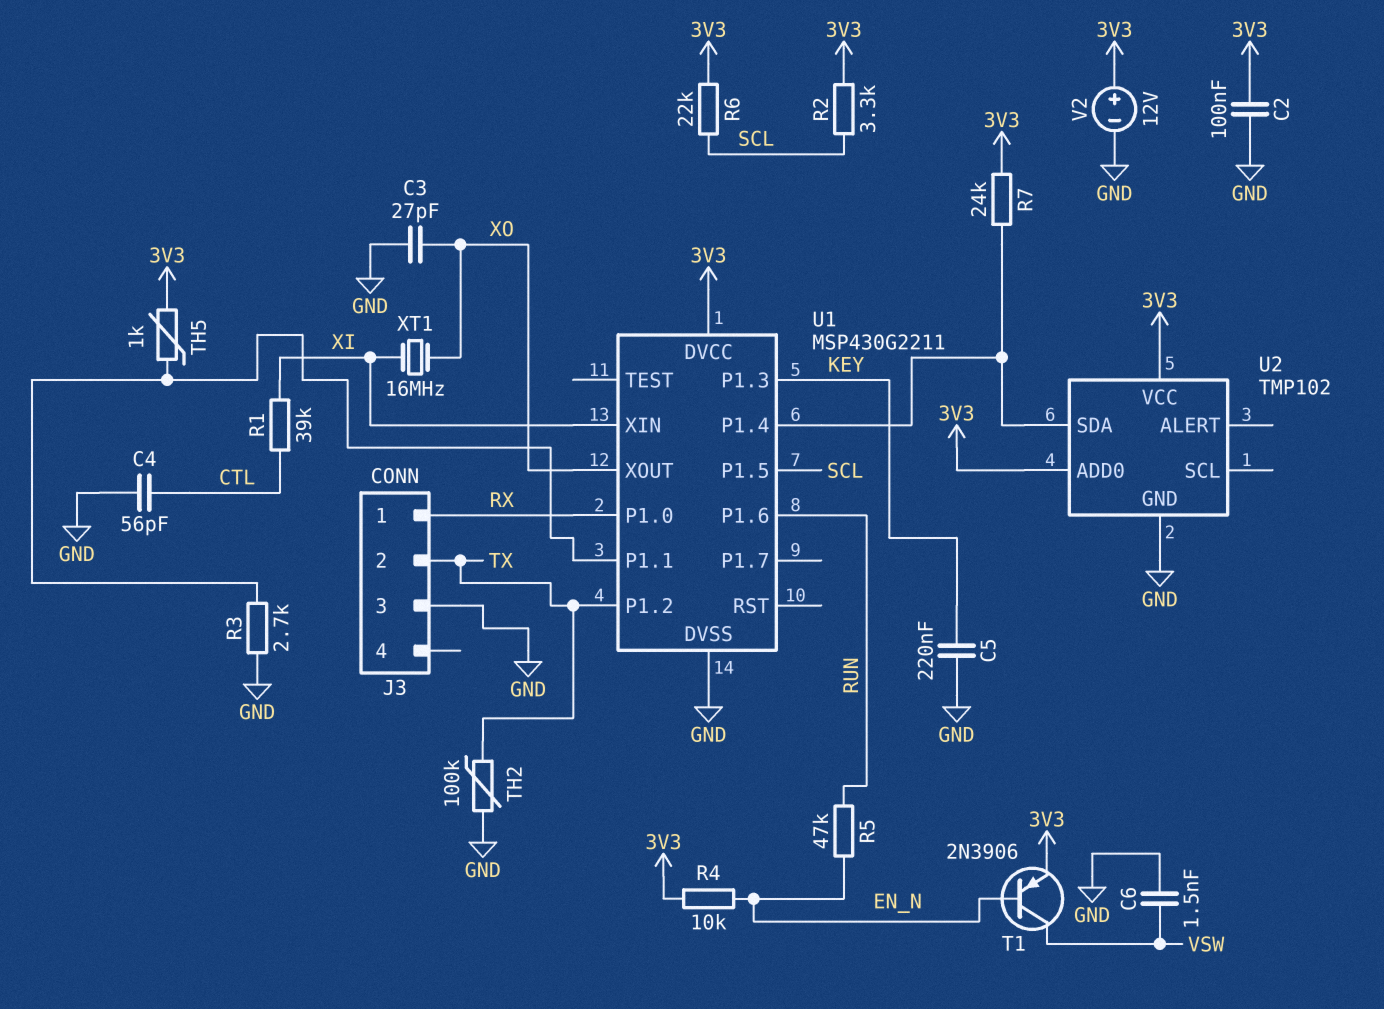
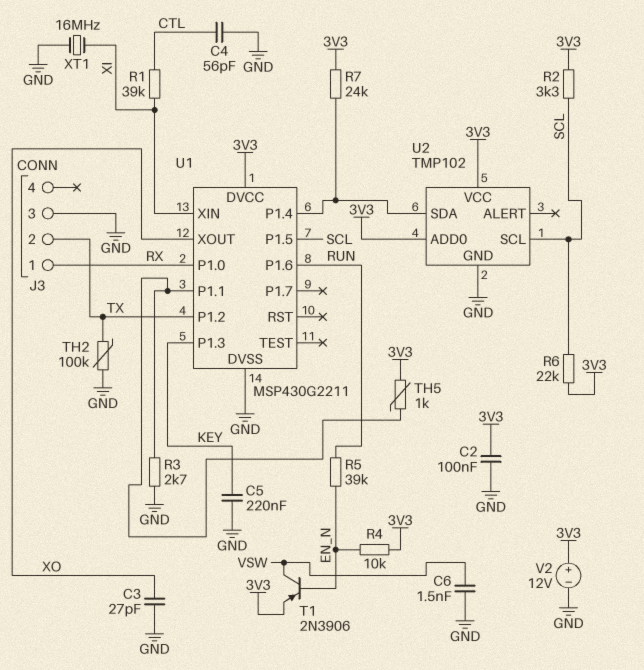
R5: 47k (EN_N, RUN) -> 39k (EN_N, RUN)
U2 pin SCL: none -> SCL
XT1: 16MHz (XI, XO) -> 16MHz (GND, XI)

